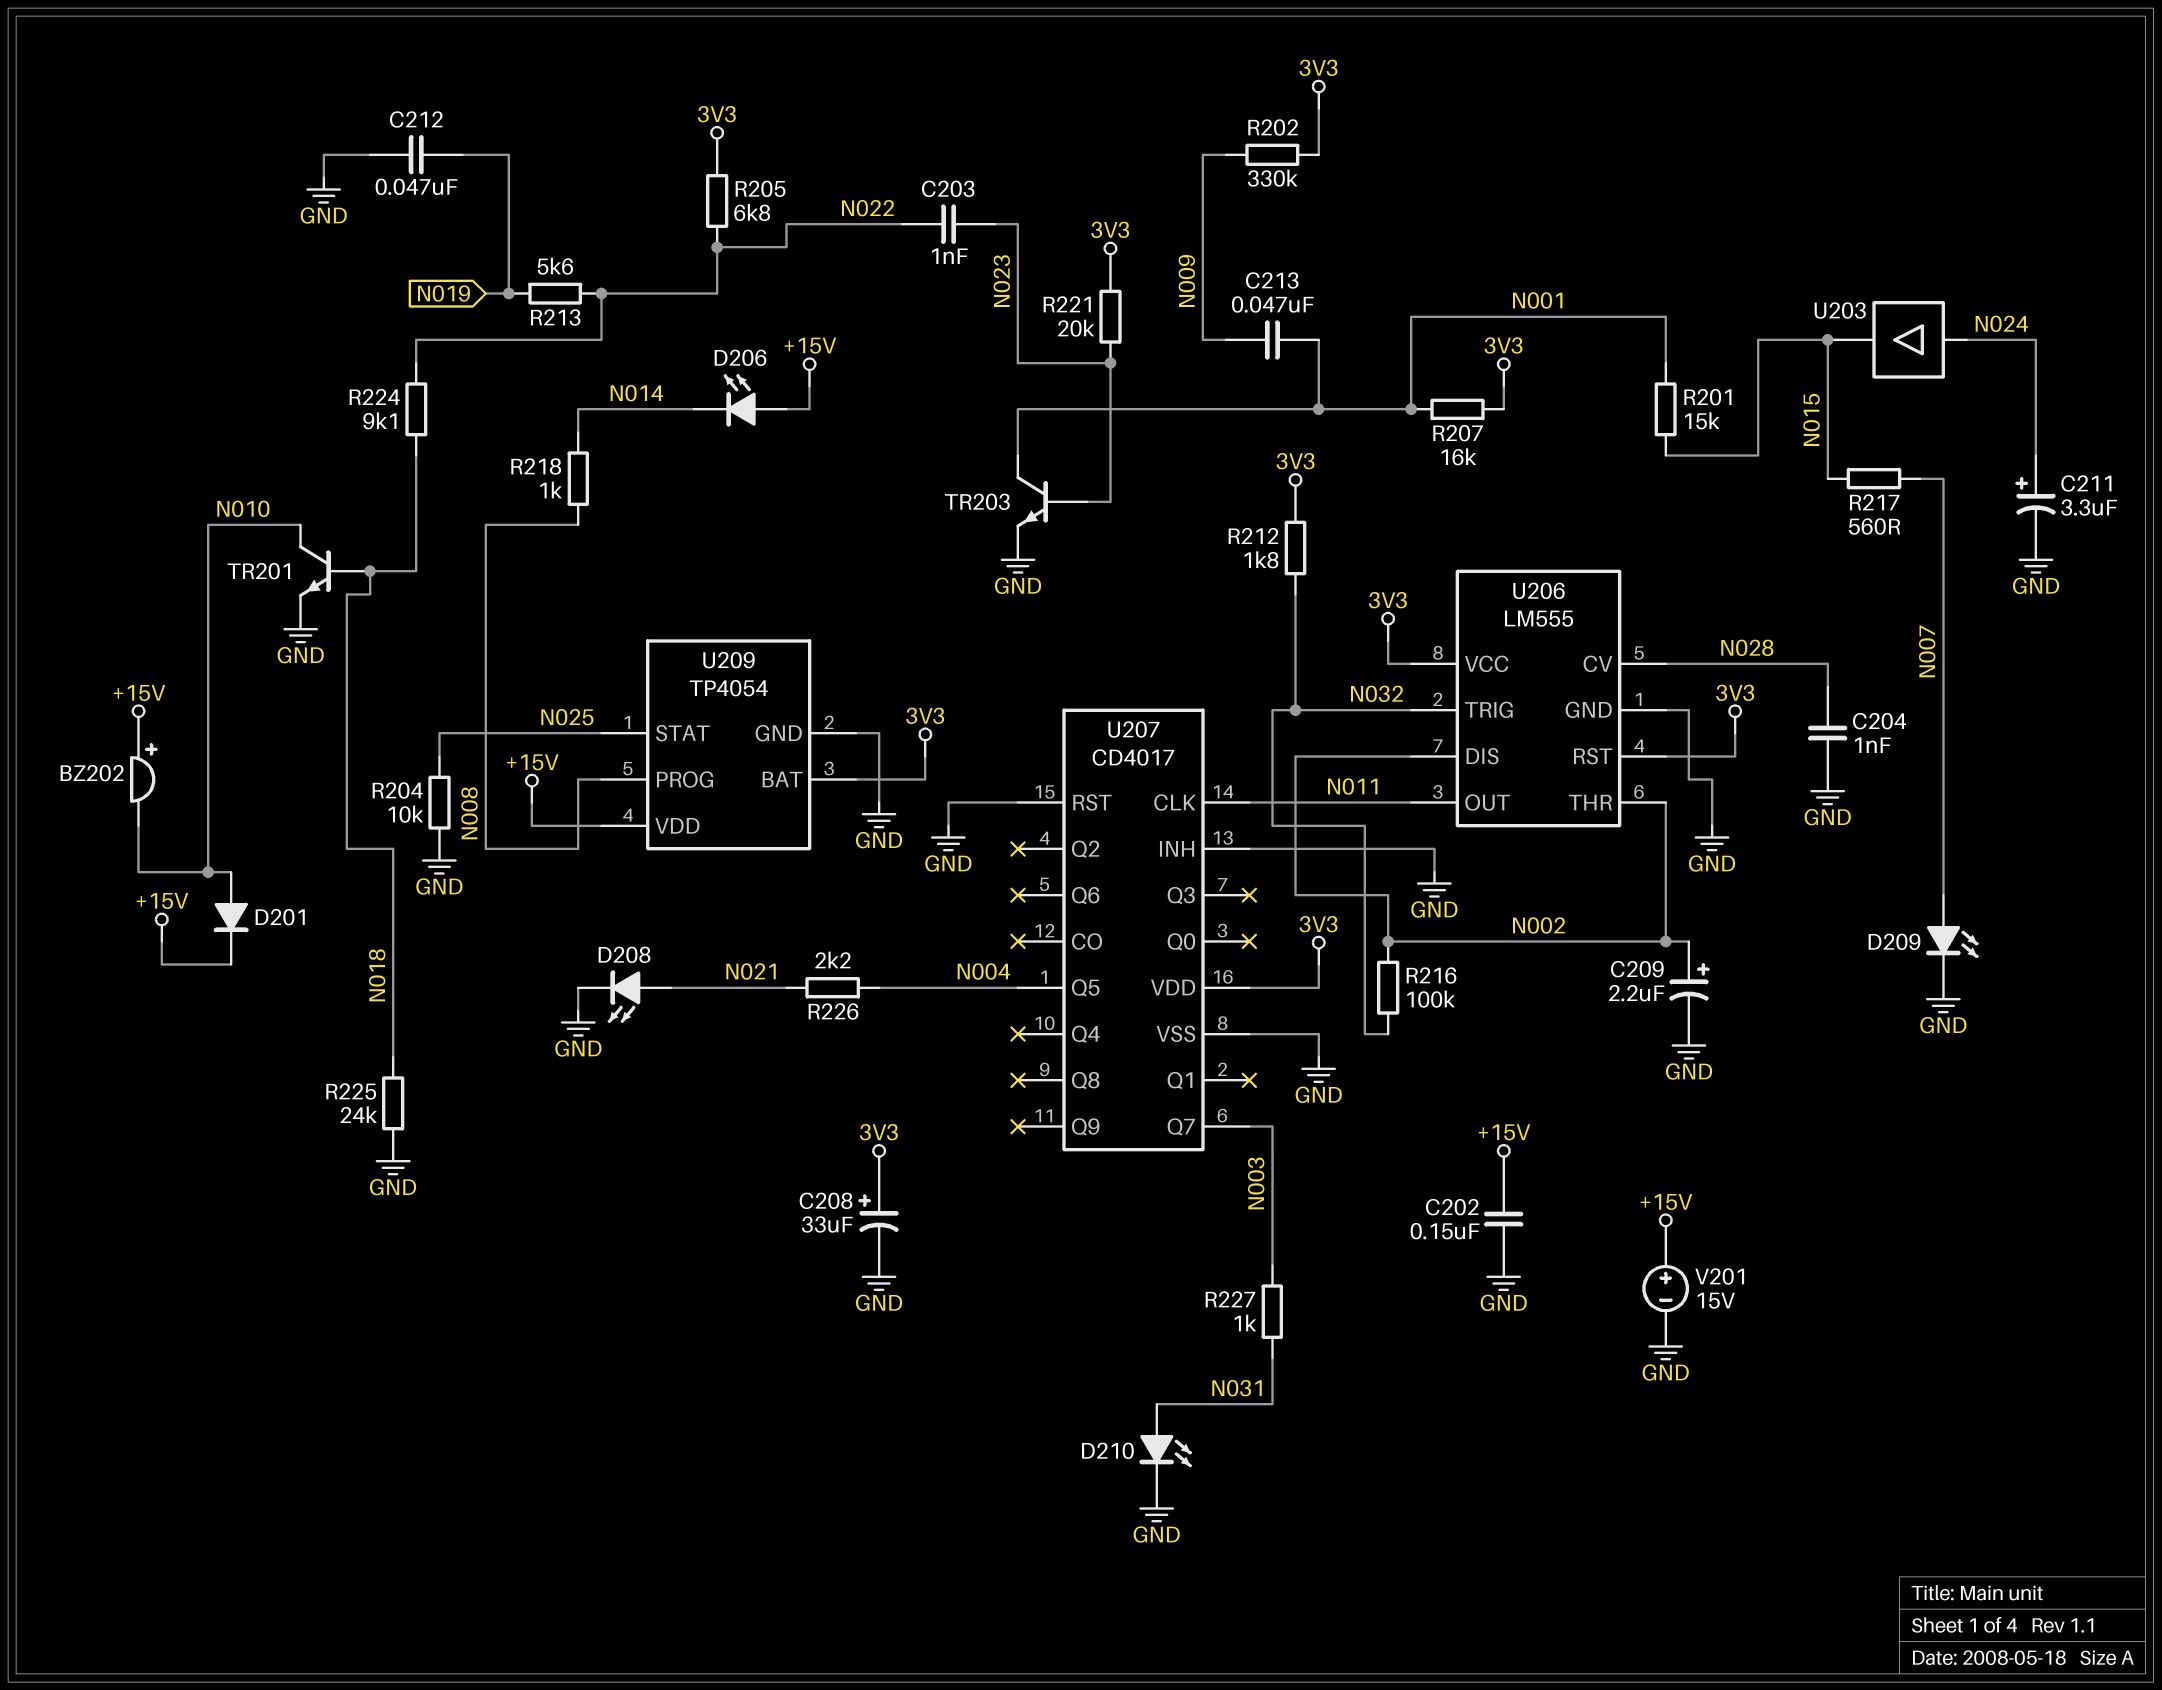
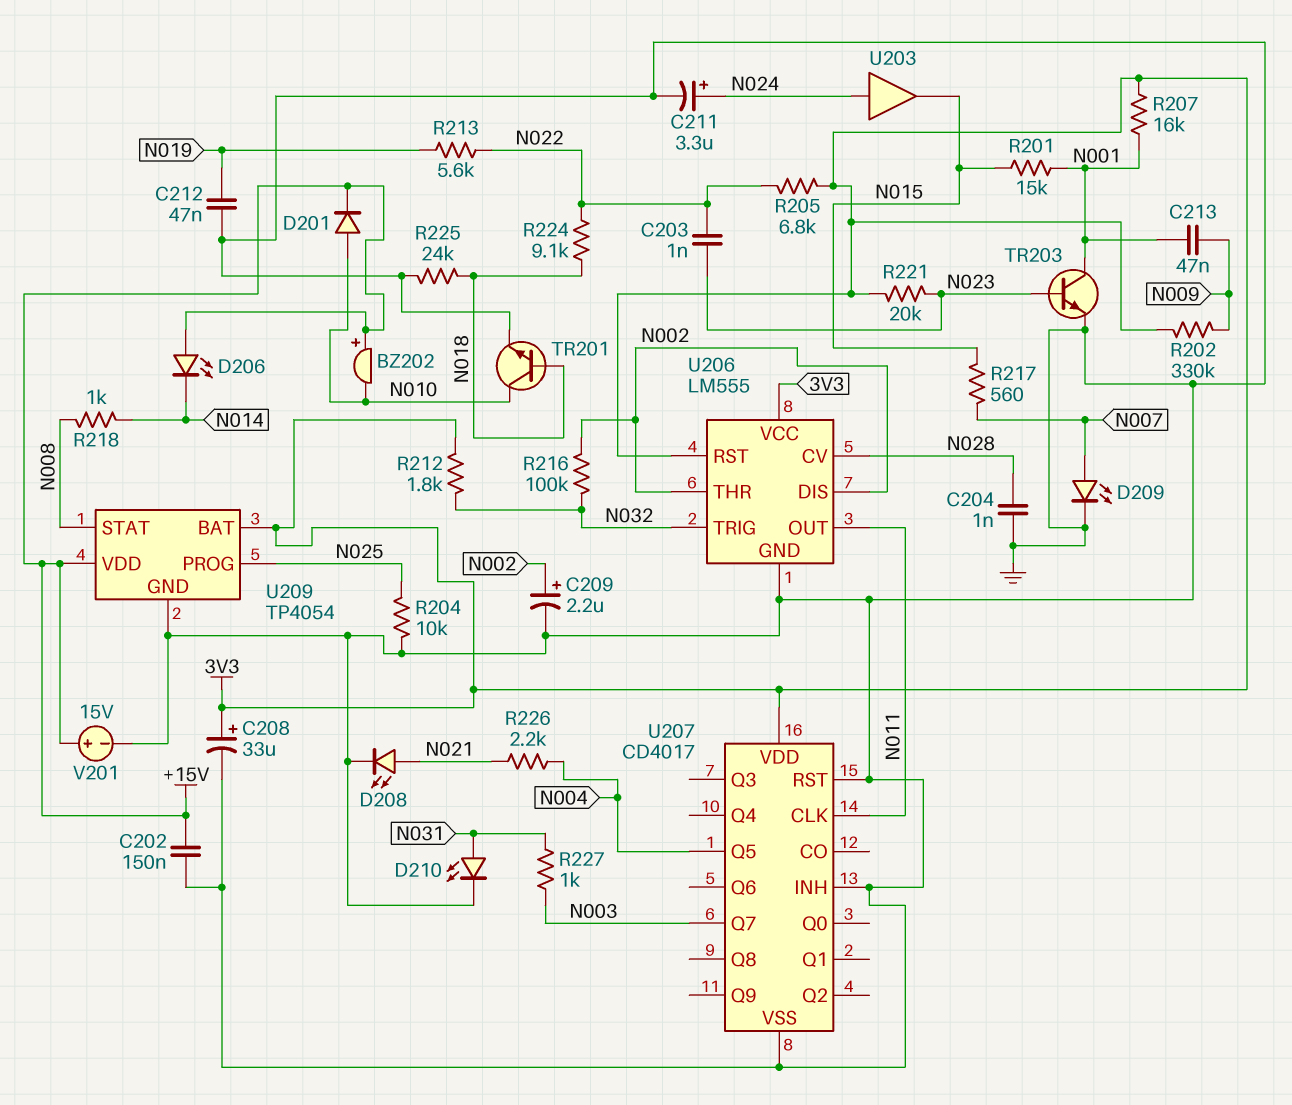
U209 pin PROG: N008 -> N025
U209 pin STAT: N025 -> N008

